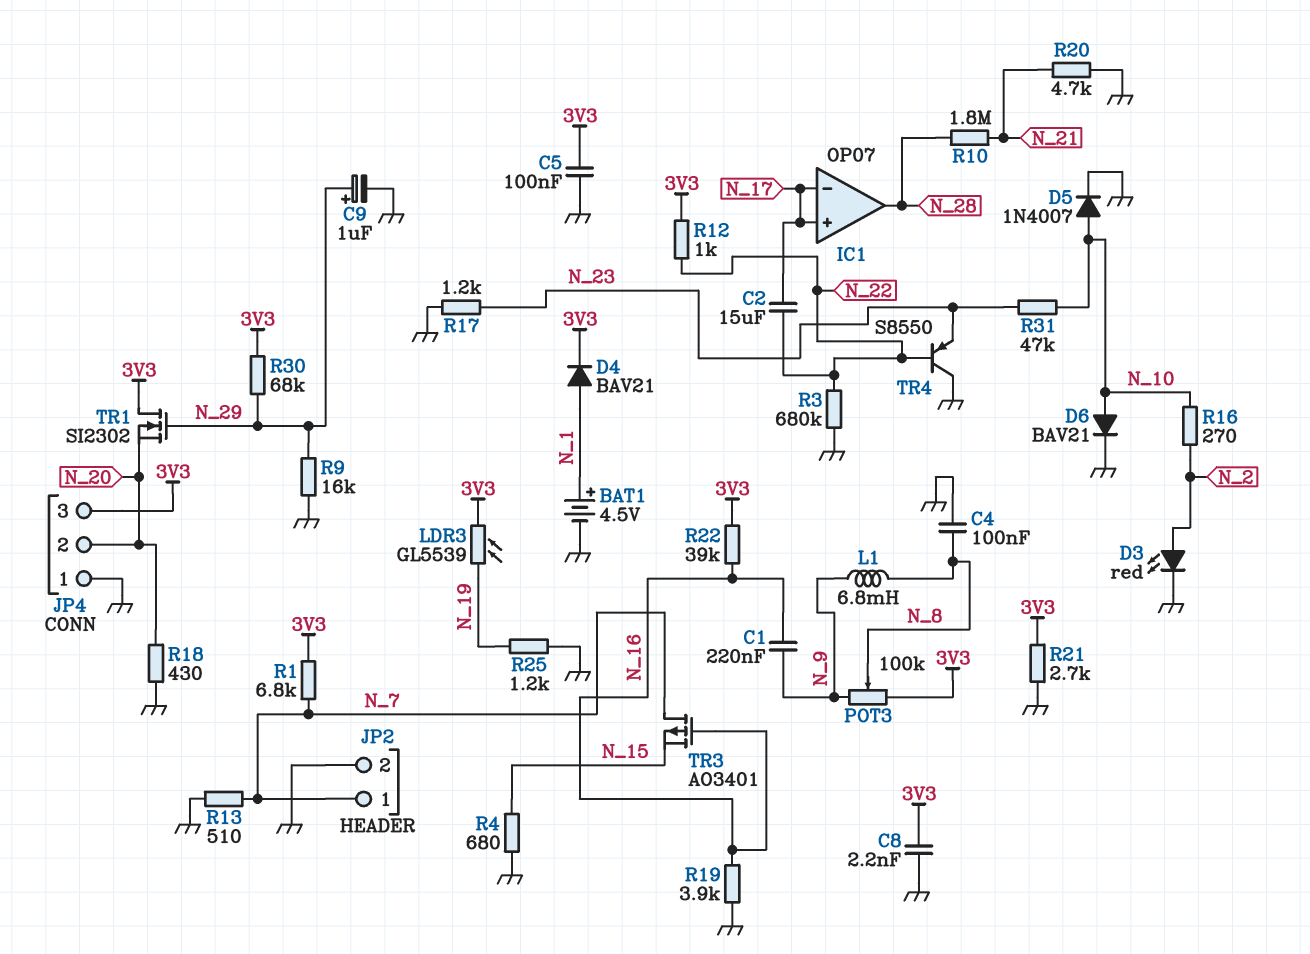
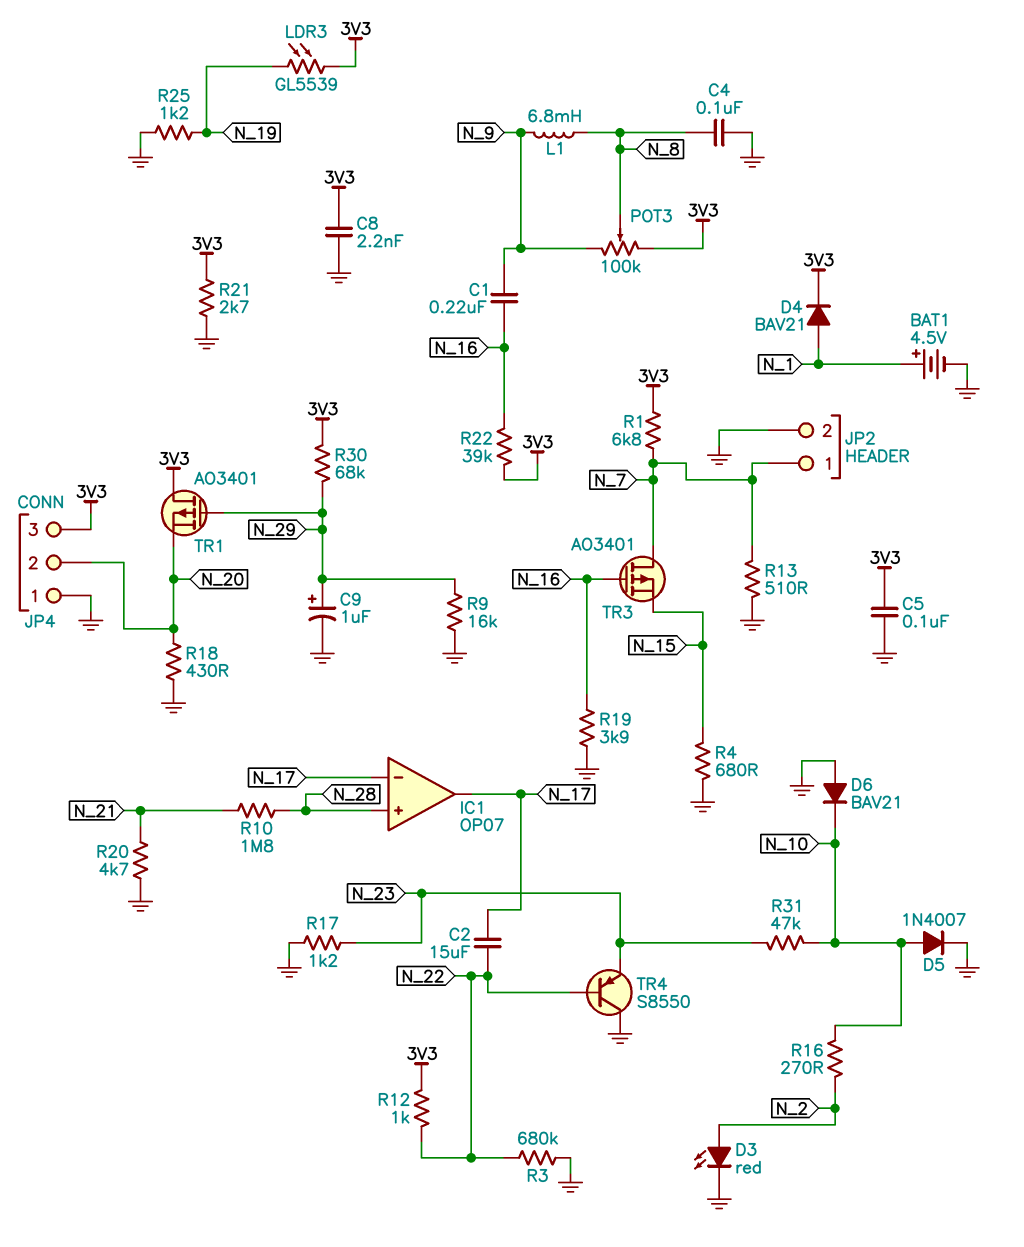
D6: diode BAV21 (A N_10, K GND) -> diode BAV21 (A GND, K N_10)
IC1 pin in+: N_17 -> N_28
IC1 pin out: N_28 -> N_17
TR1: NMOS SI2302 (G N_29, D 3V3, S N_20) -> PMOS AO3401 (G N_29, D 3V3, S N_20)

